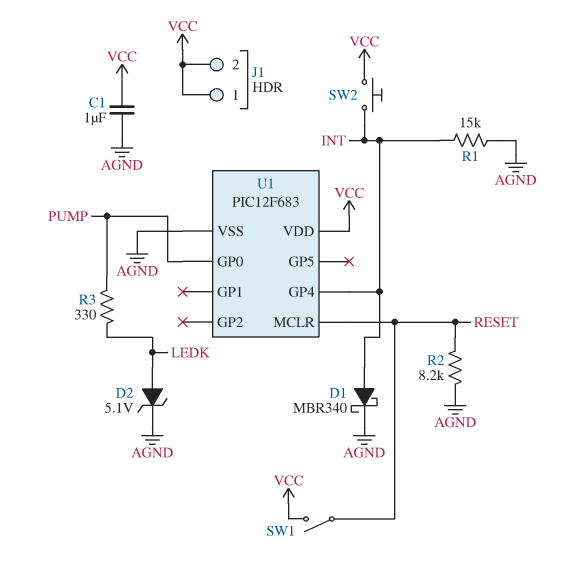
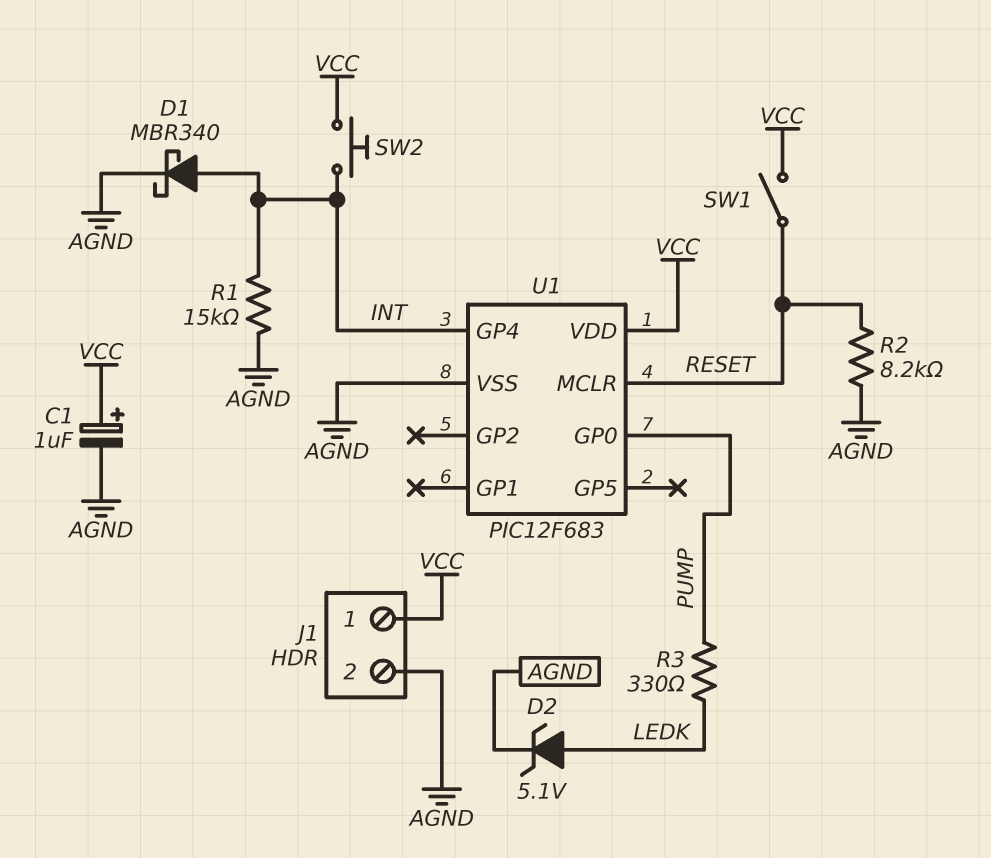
C1: 1uF (AGND, VCC) -> 1uF (plus VCC, minus AGND)
J1 pin 2: VCC -> AGND

